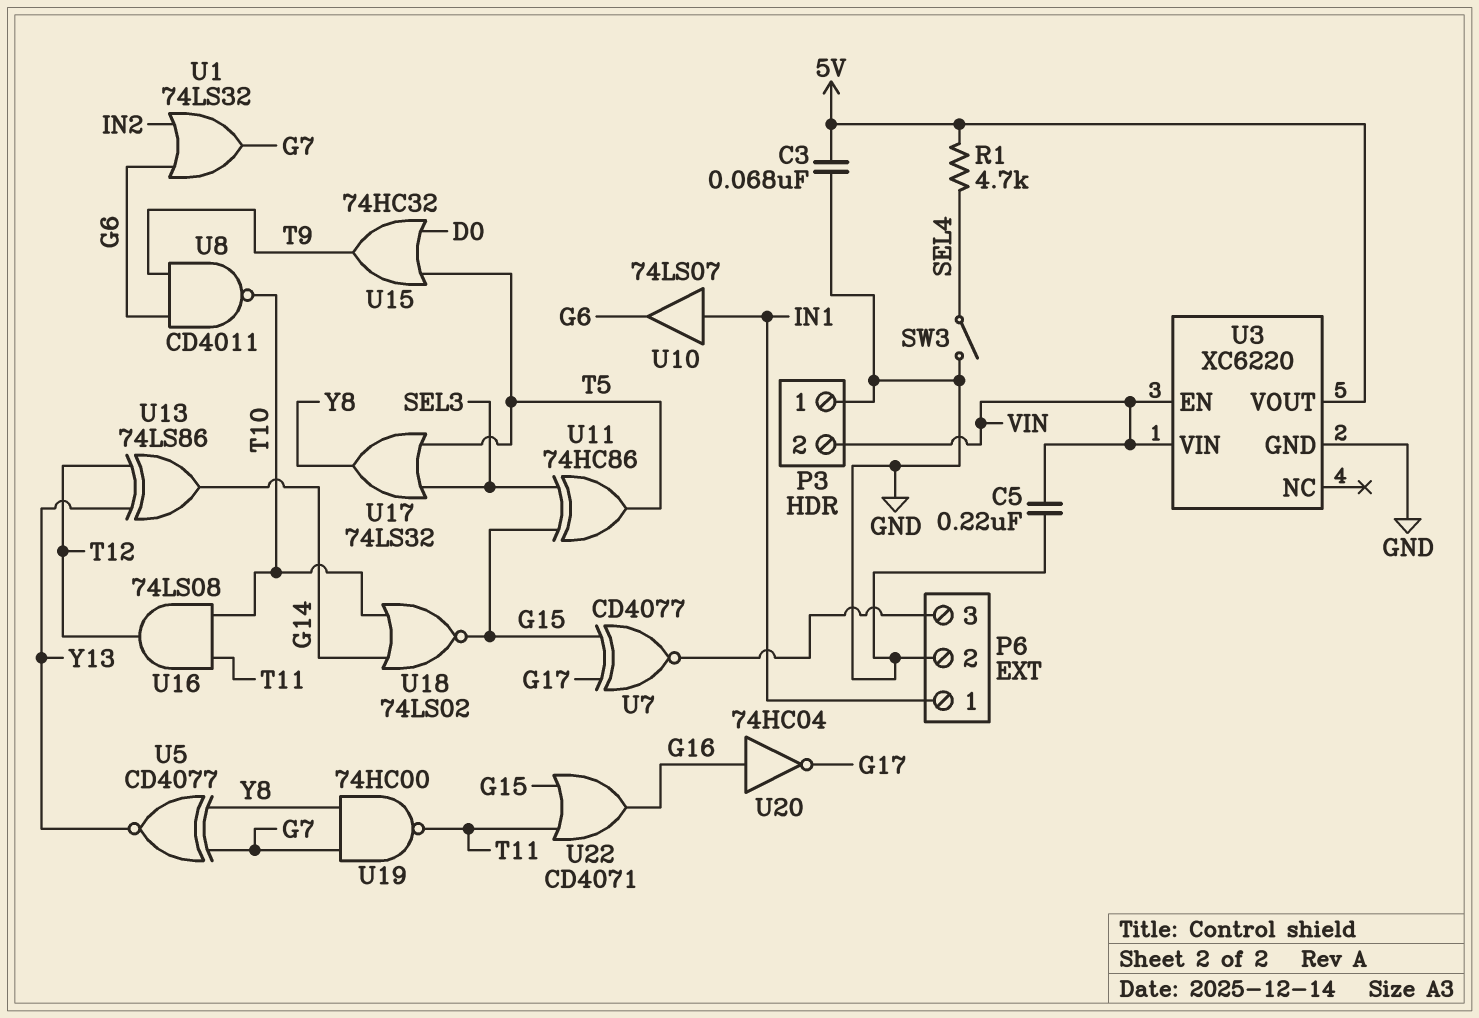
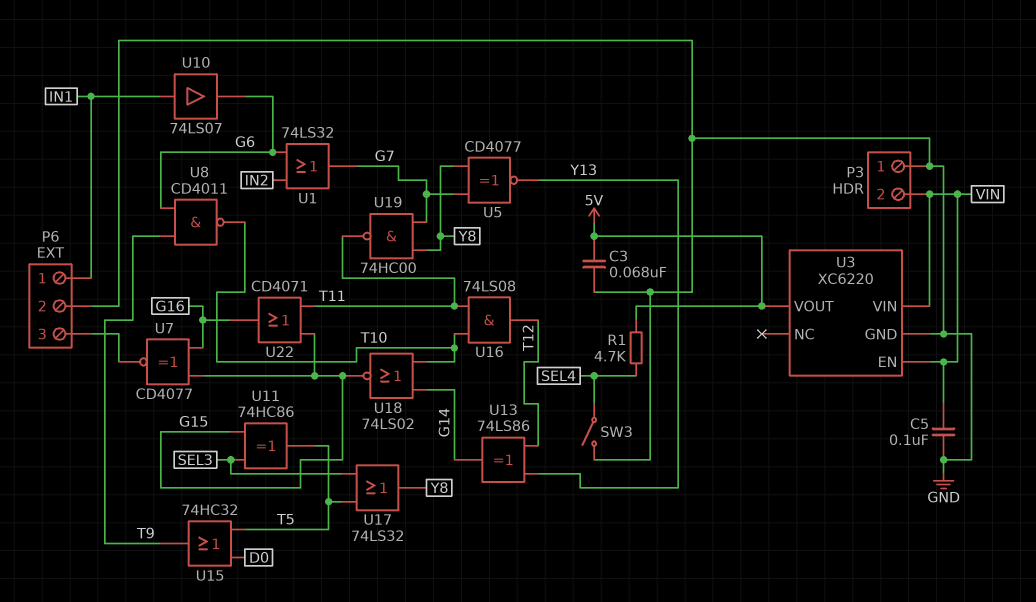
C5: 220nF (GND, VIN) -> 100nF (GND, VIN)
U7: XNOR CD4077 (in G15, in G17, out P6/3) -> XNOR CD4077 (in G15, in G16, out P6/3)
U20: NOT 74HC04 (in G16, out G17) -> none

